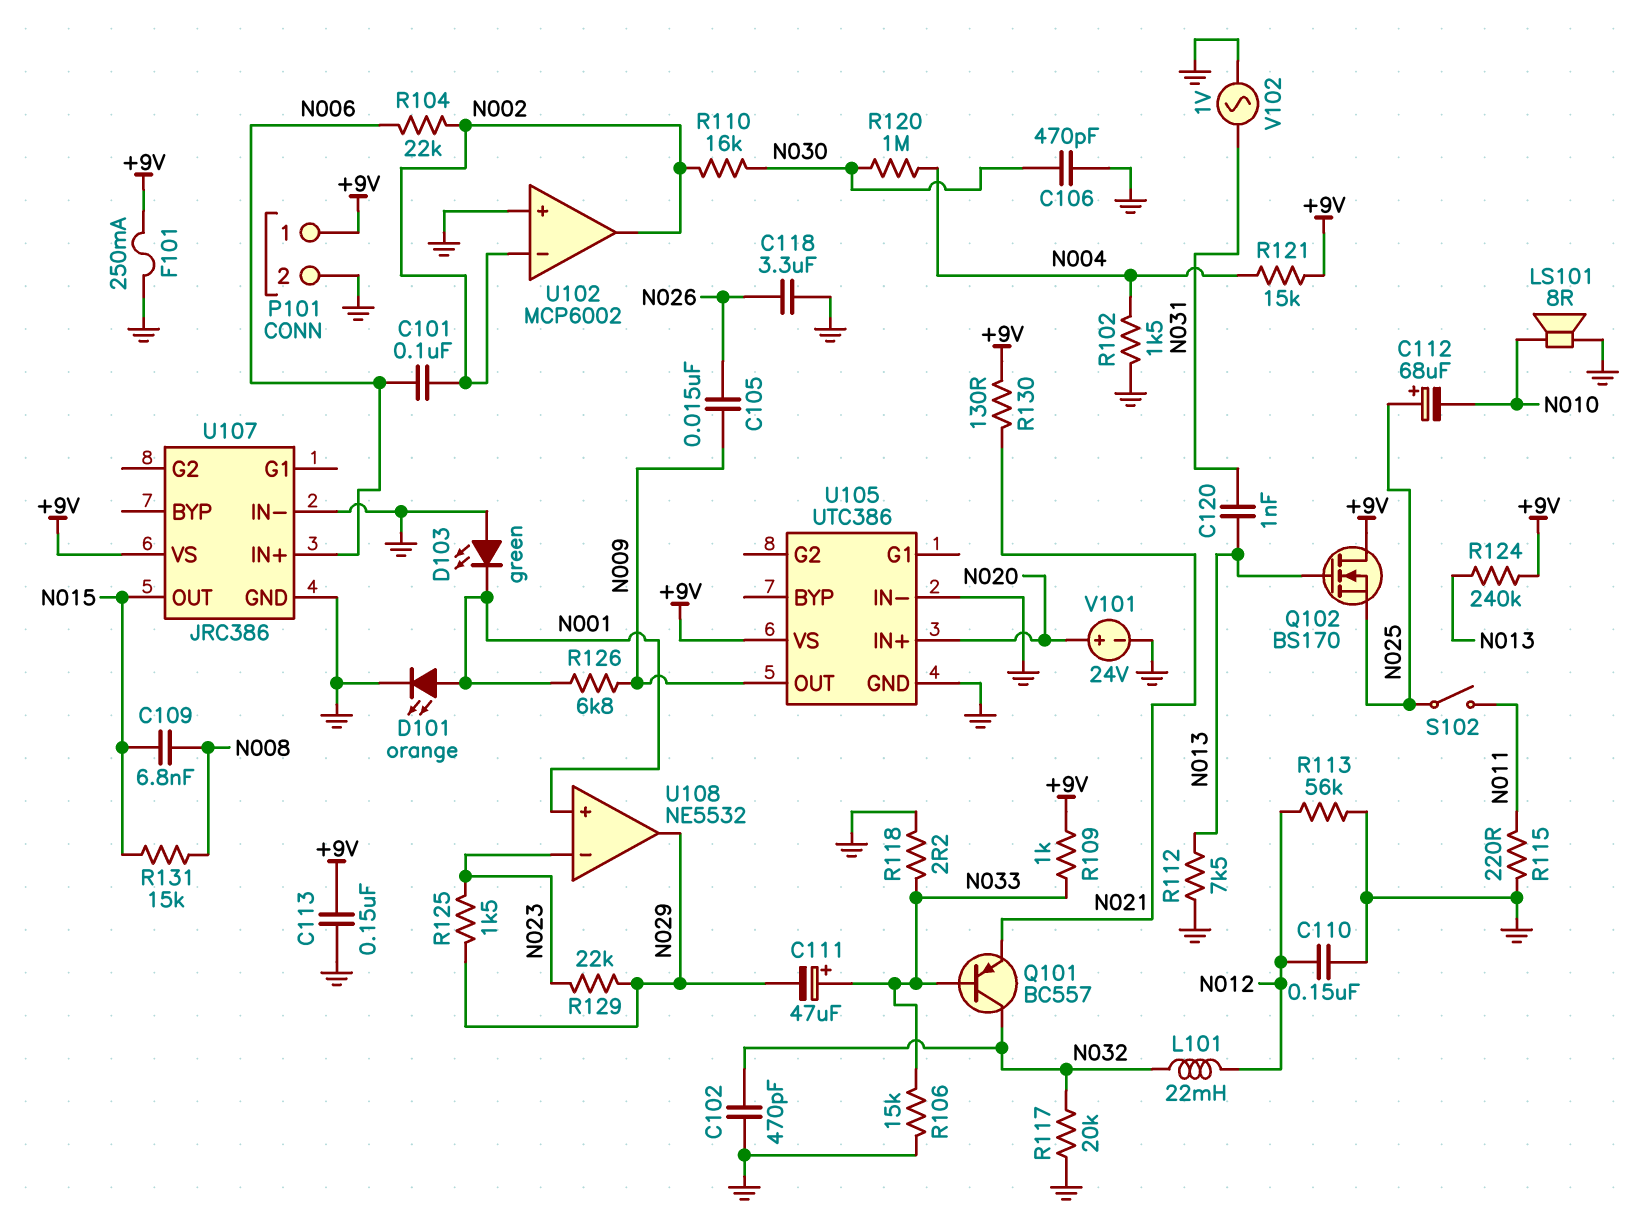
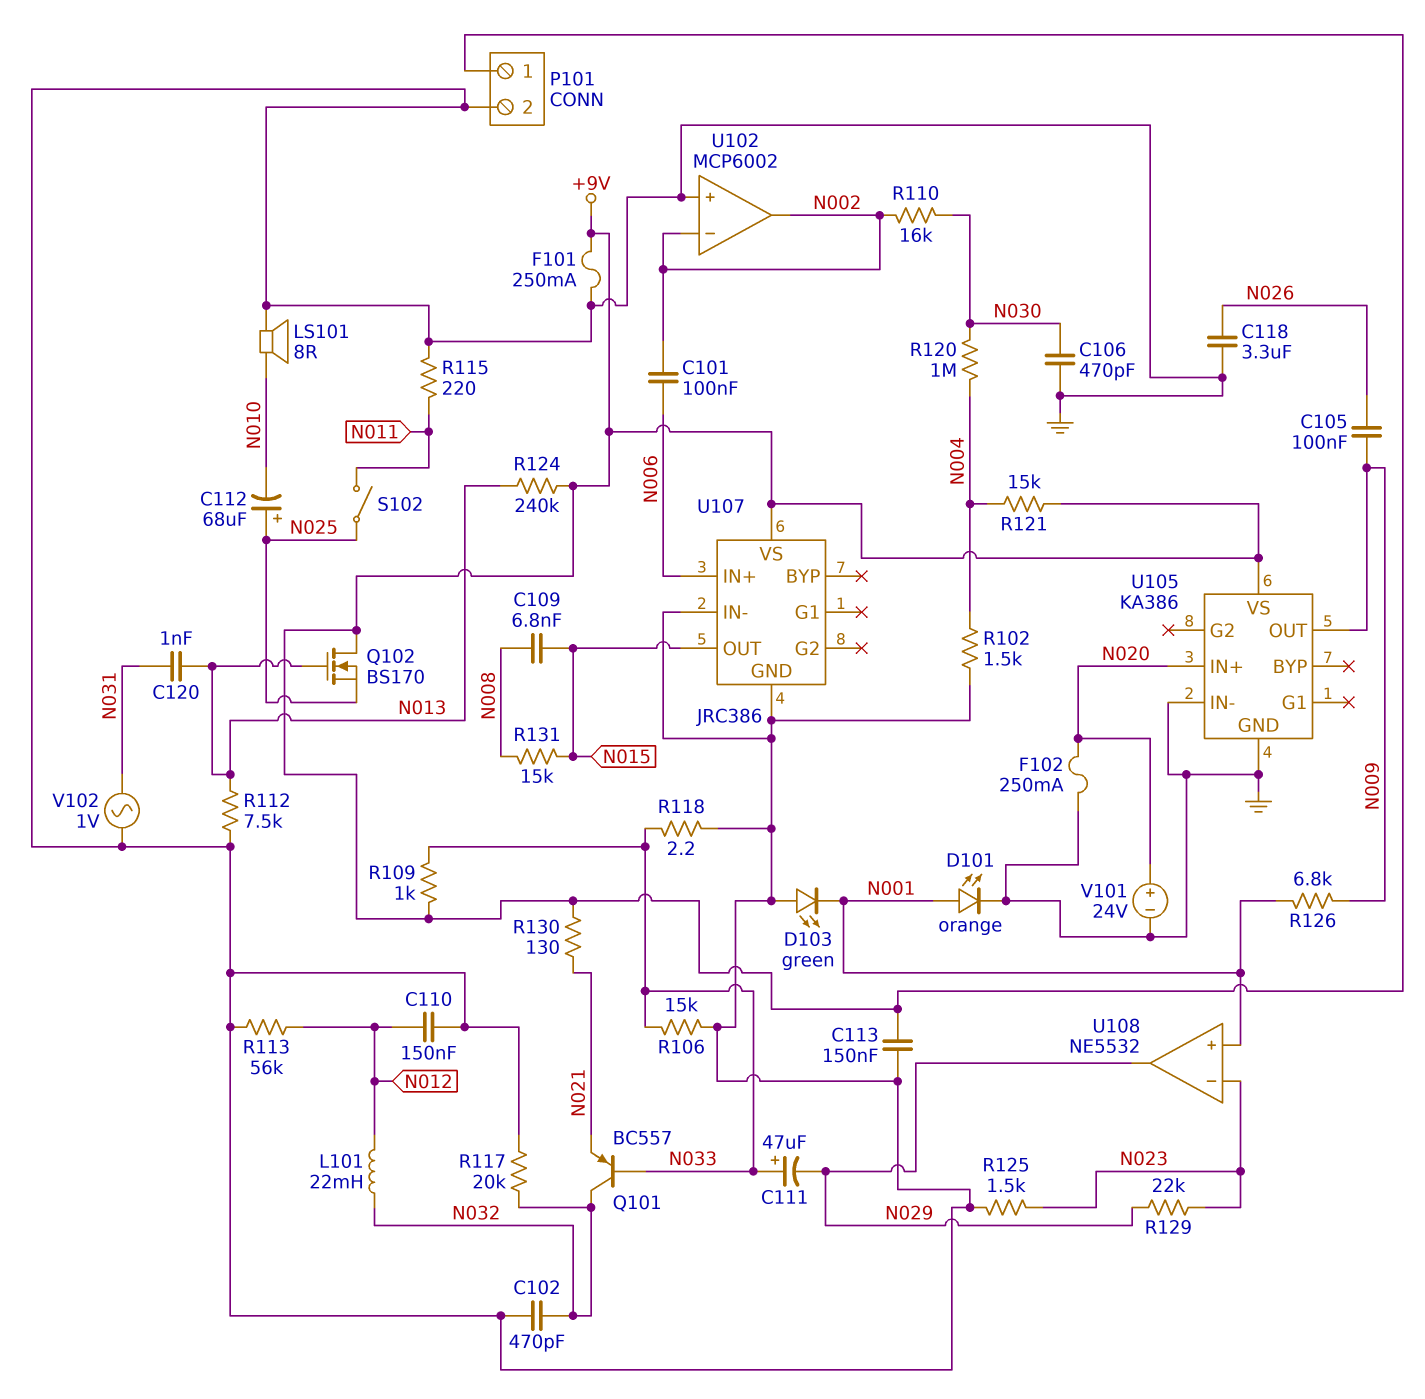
C105: 15nF (N009, N026) -> 100nF (N009, N026)
F102: none -> 250mA (GND, N020)
R104: 22k (N002, N006) -> none
R125: 1.5k (N023, N029) -> 1.5k (GND, N023)
U105: UTC386 -> KA386

